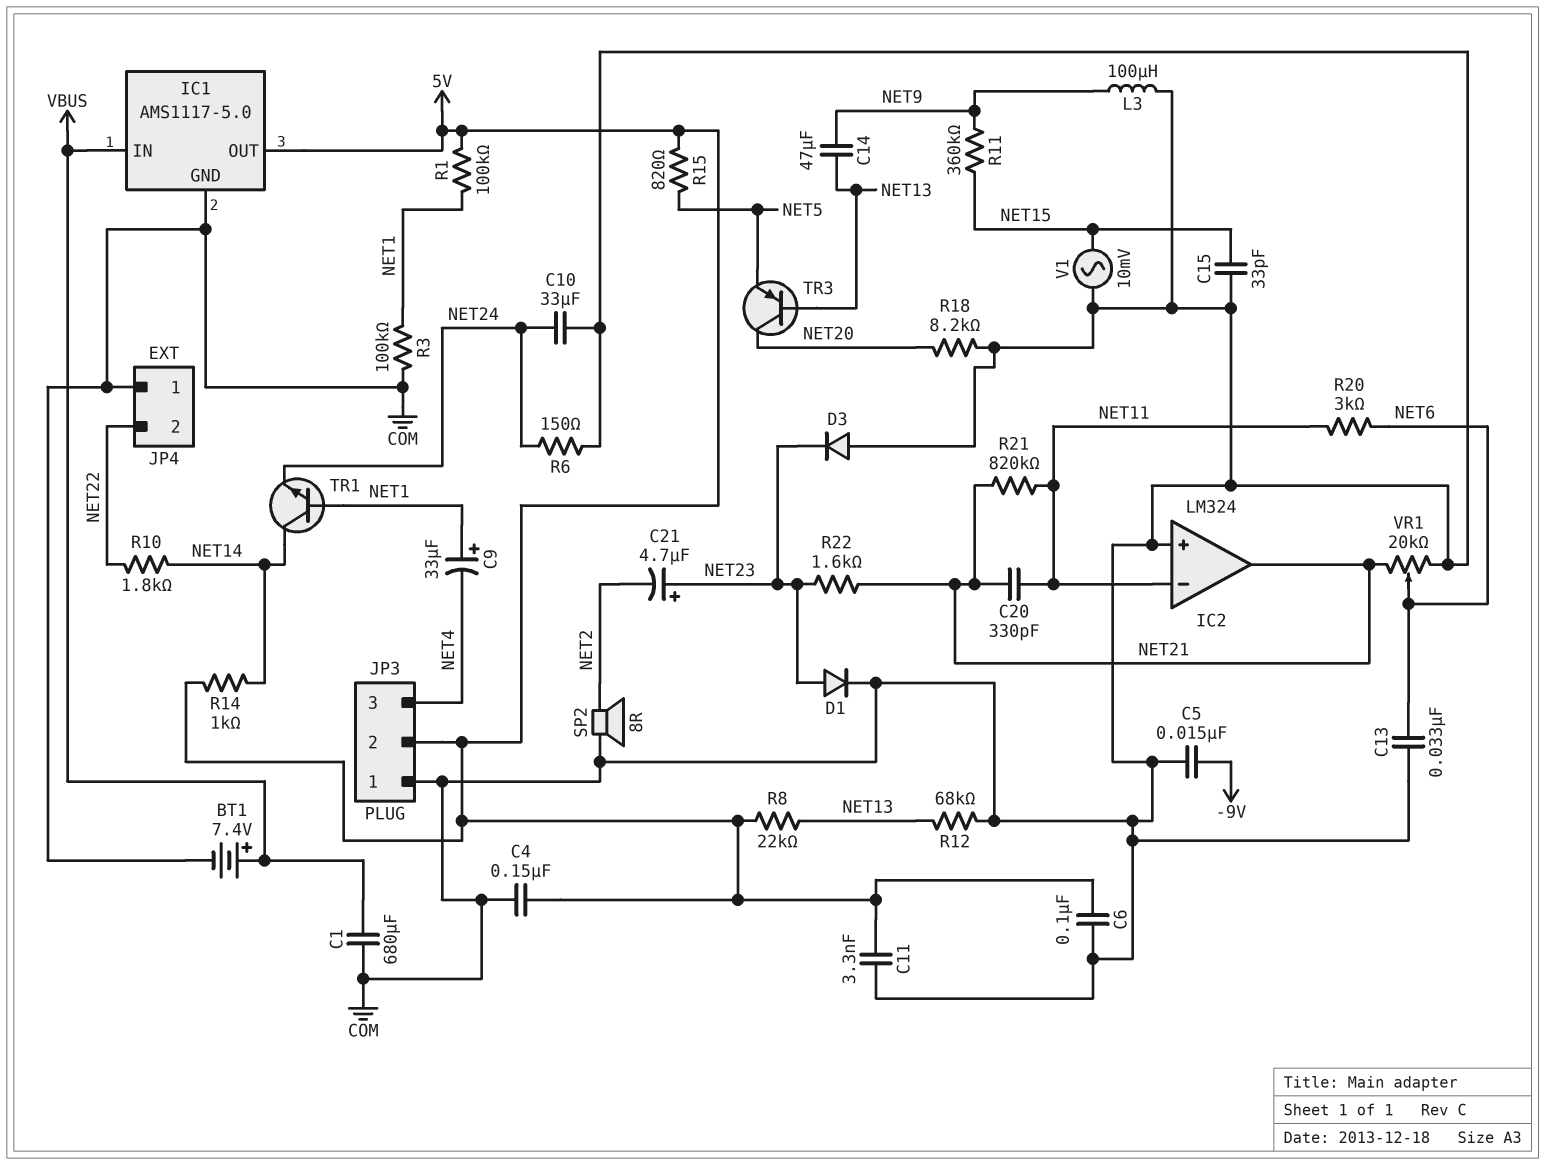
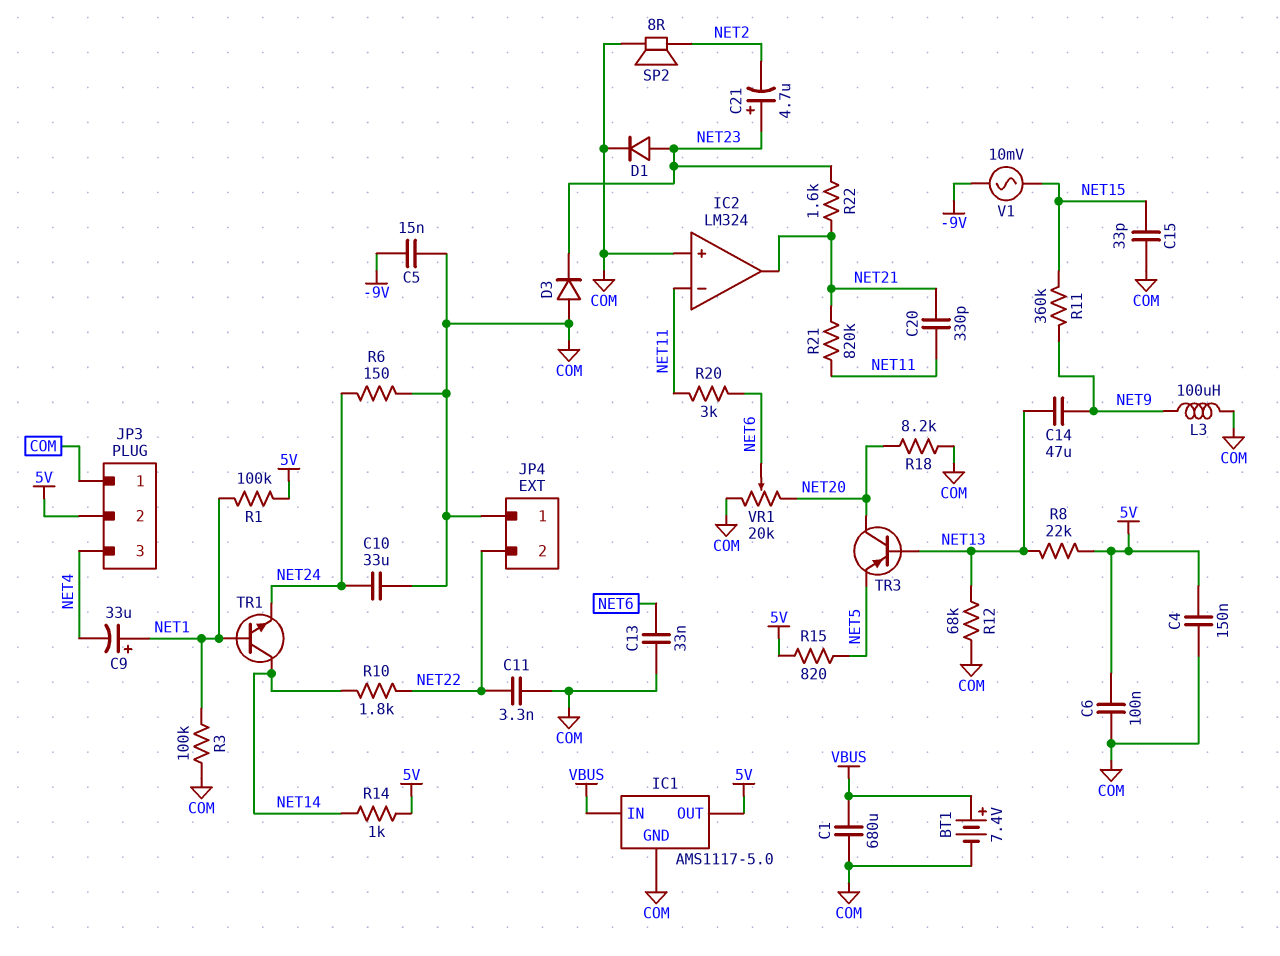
C11: 3.3nF (5V, COM) -> 3.3nF (COM, NET22)
V1: AC 10mV (COM, NET15) -> AC 10mV (-9V, NET15)
VR1: 20k (COM, NET21, wiper NET6) -> 20k (COM, NET20, wiper NET6)

